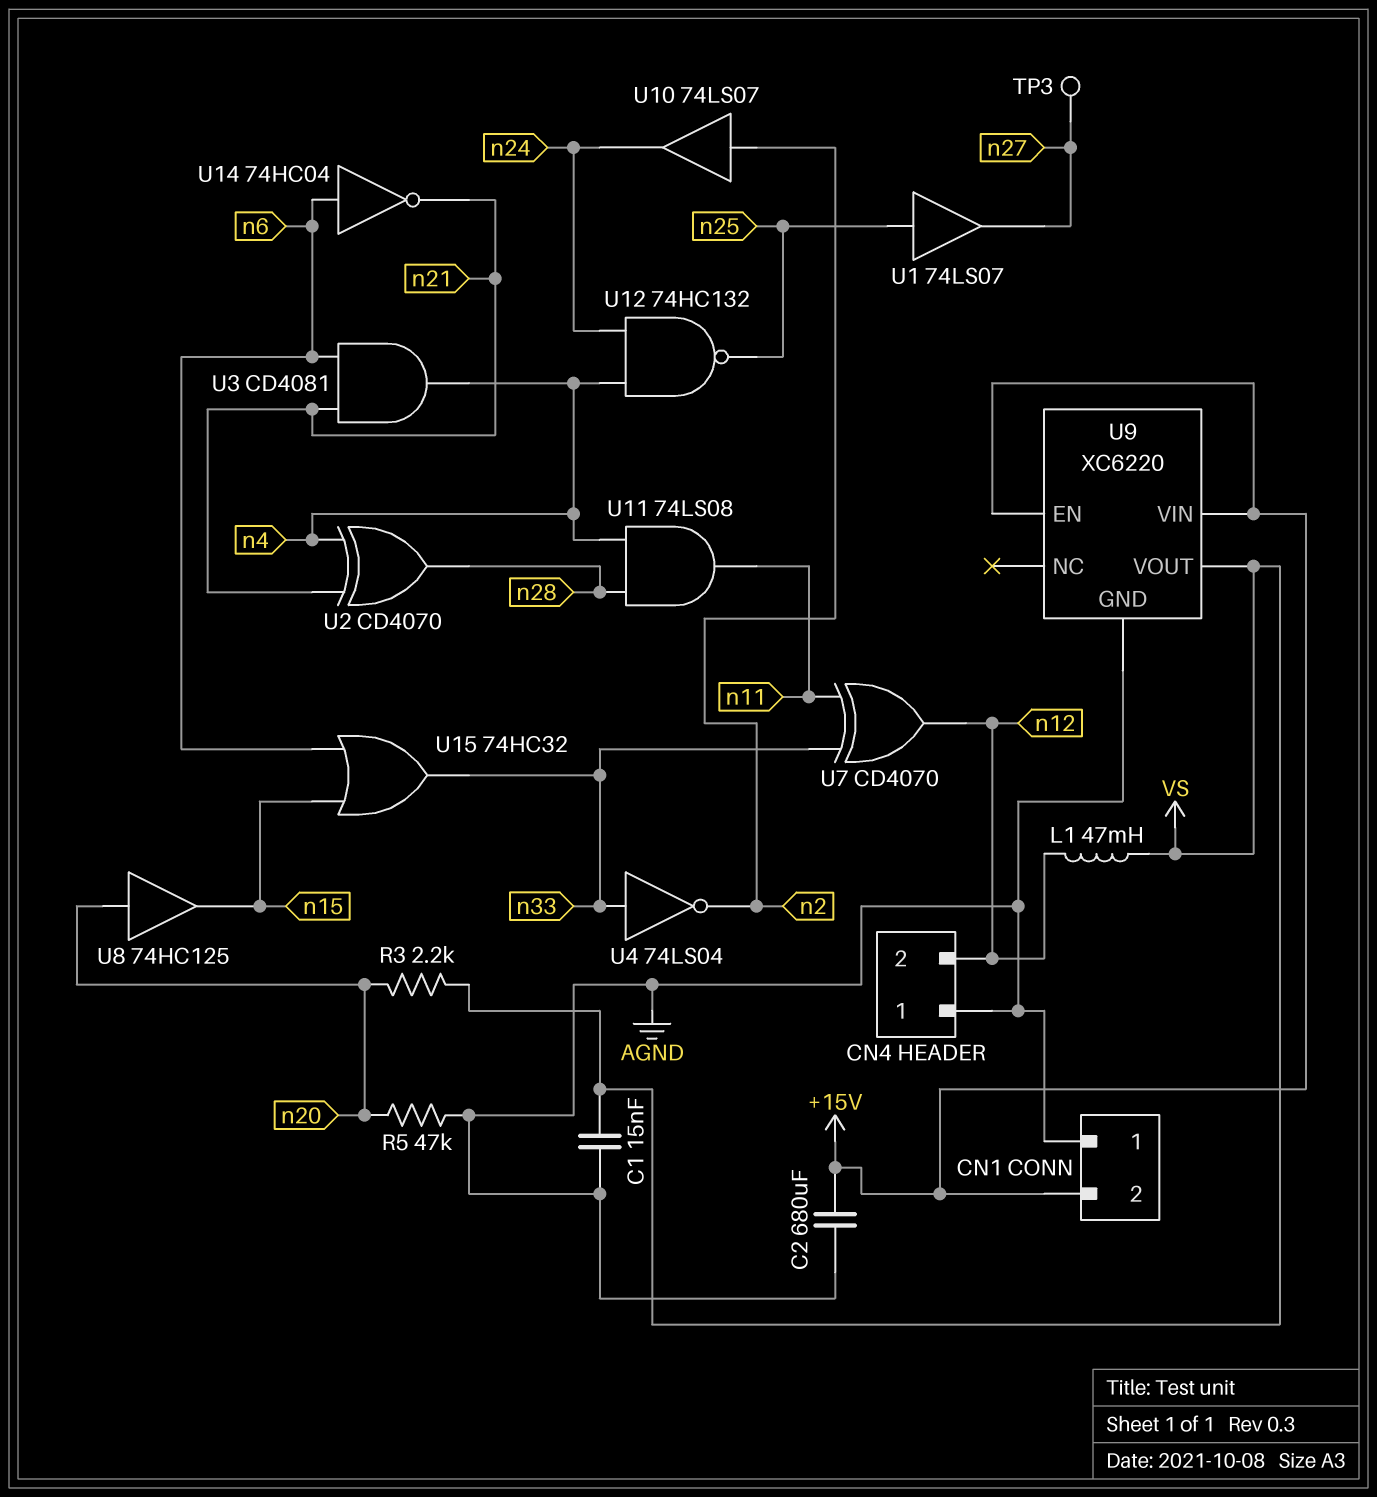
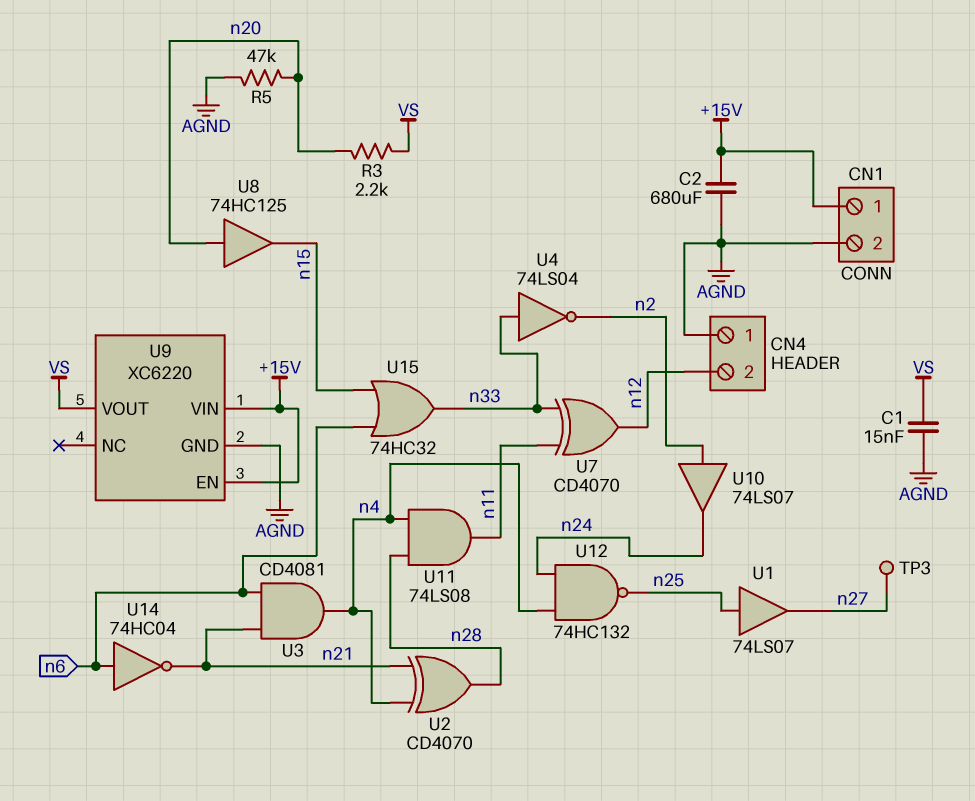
CN1 pin 1: AGND -> +15V
CN1 pin 2: +15V -> AGND
L1: 47mH (VS, n12) -> none

